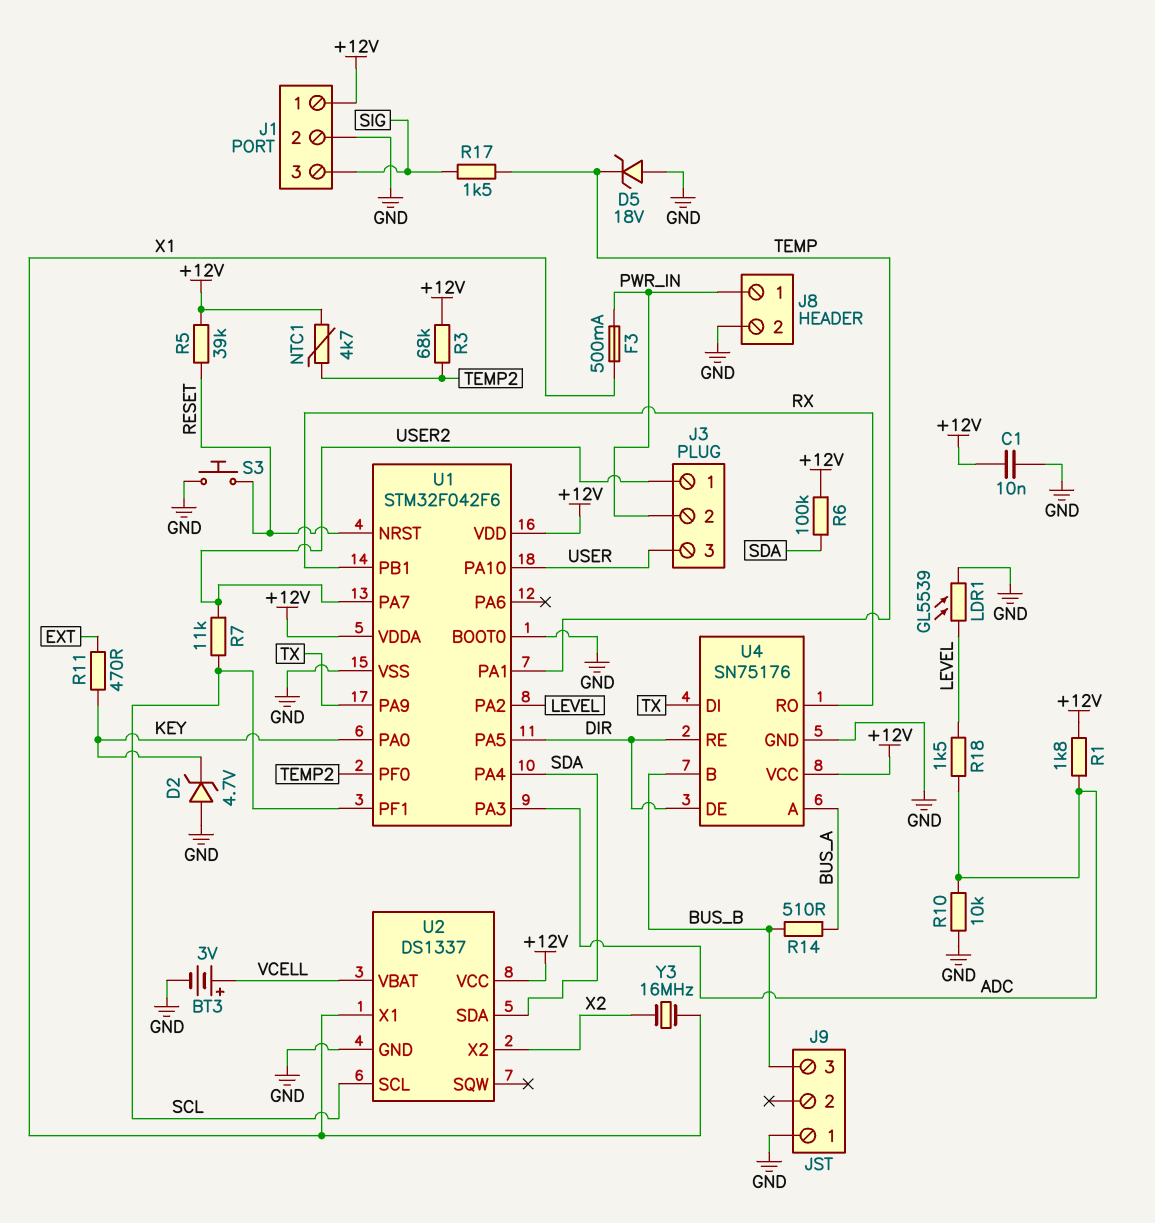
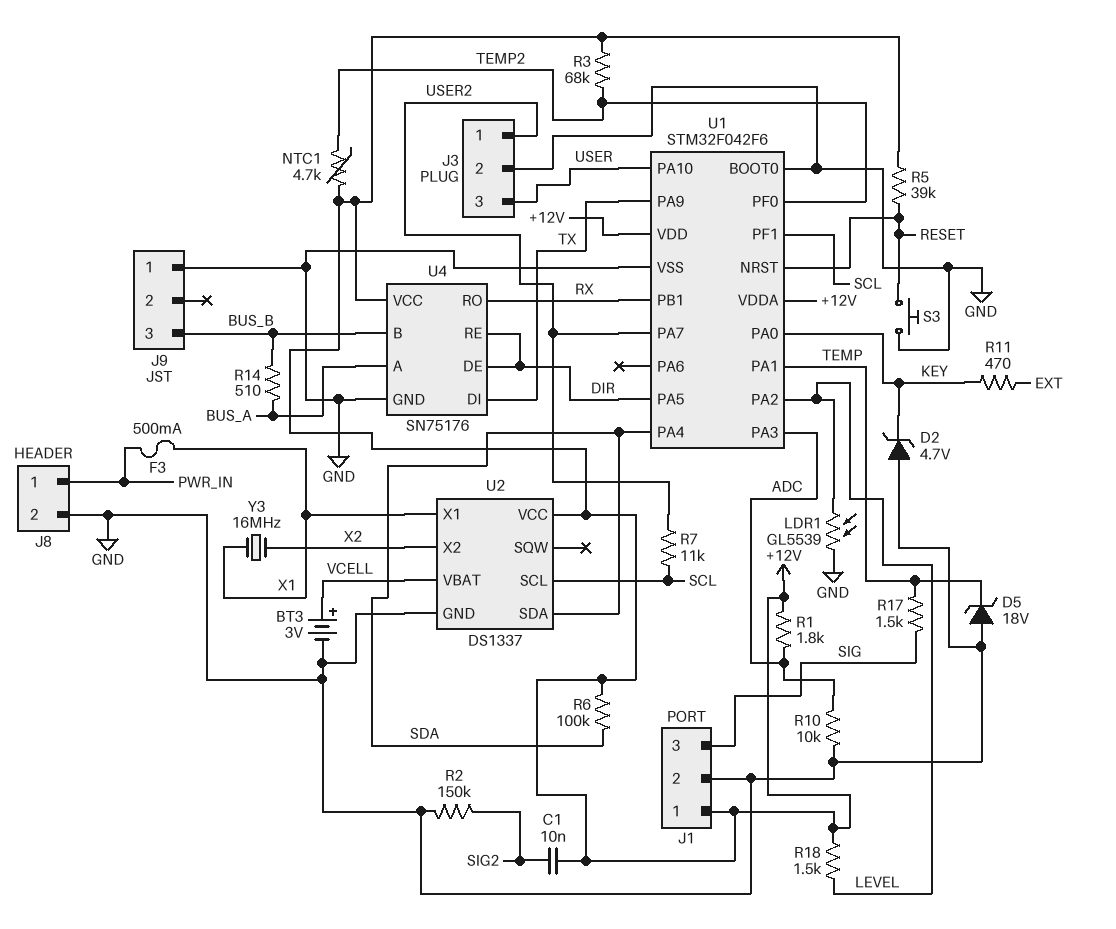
C1: 10nF (+12V, GND) -> 10nF (+12V, SIG2)
J3 pin 2: PWR_IN -> GND
R2: none -> 150k (GND, SIG2)
R18: 1.5k (ADC, LEVEL) -> 1.5k (+12V, LEVEL)

